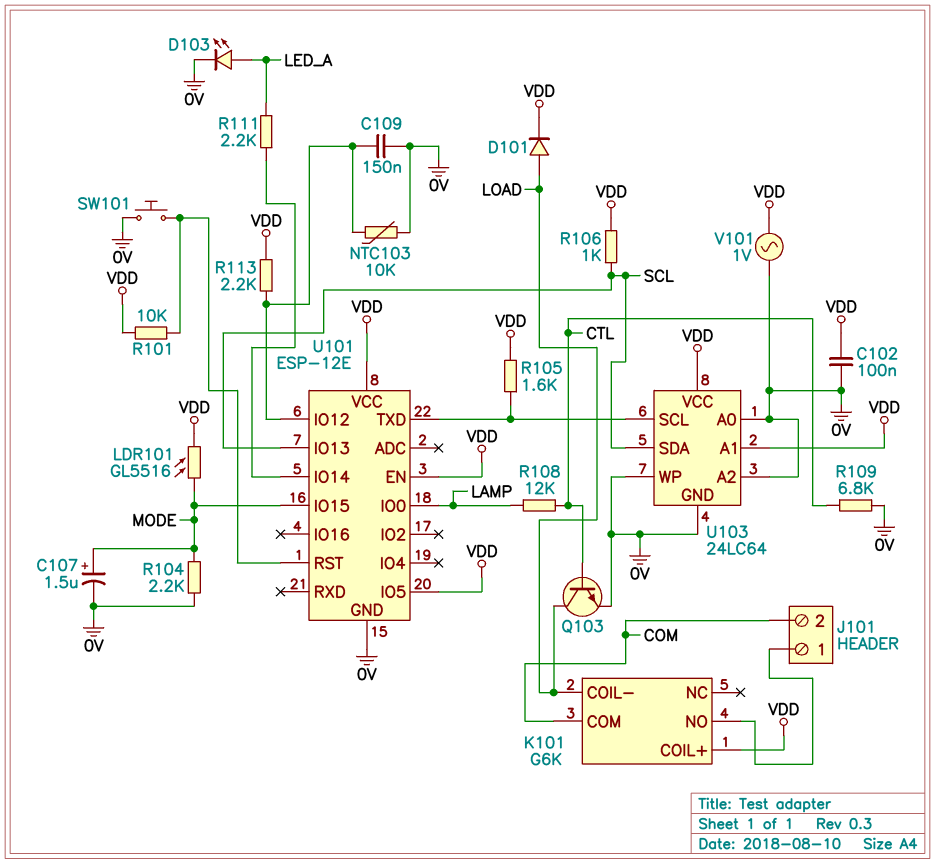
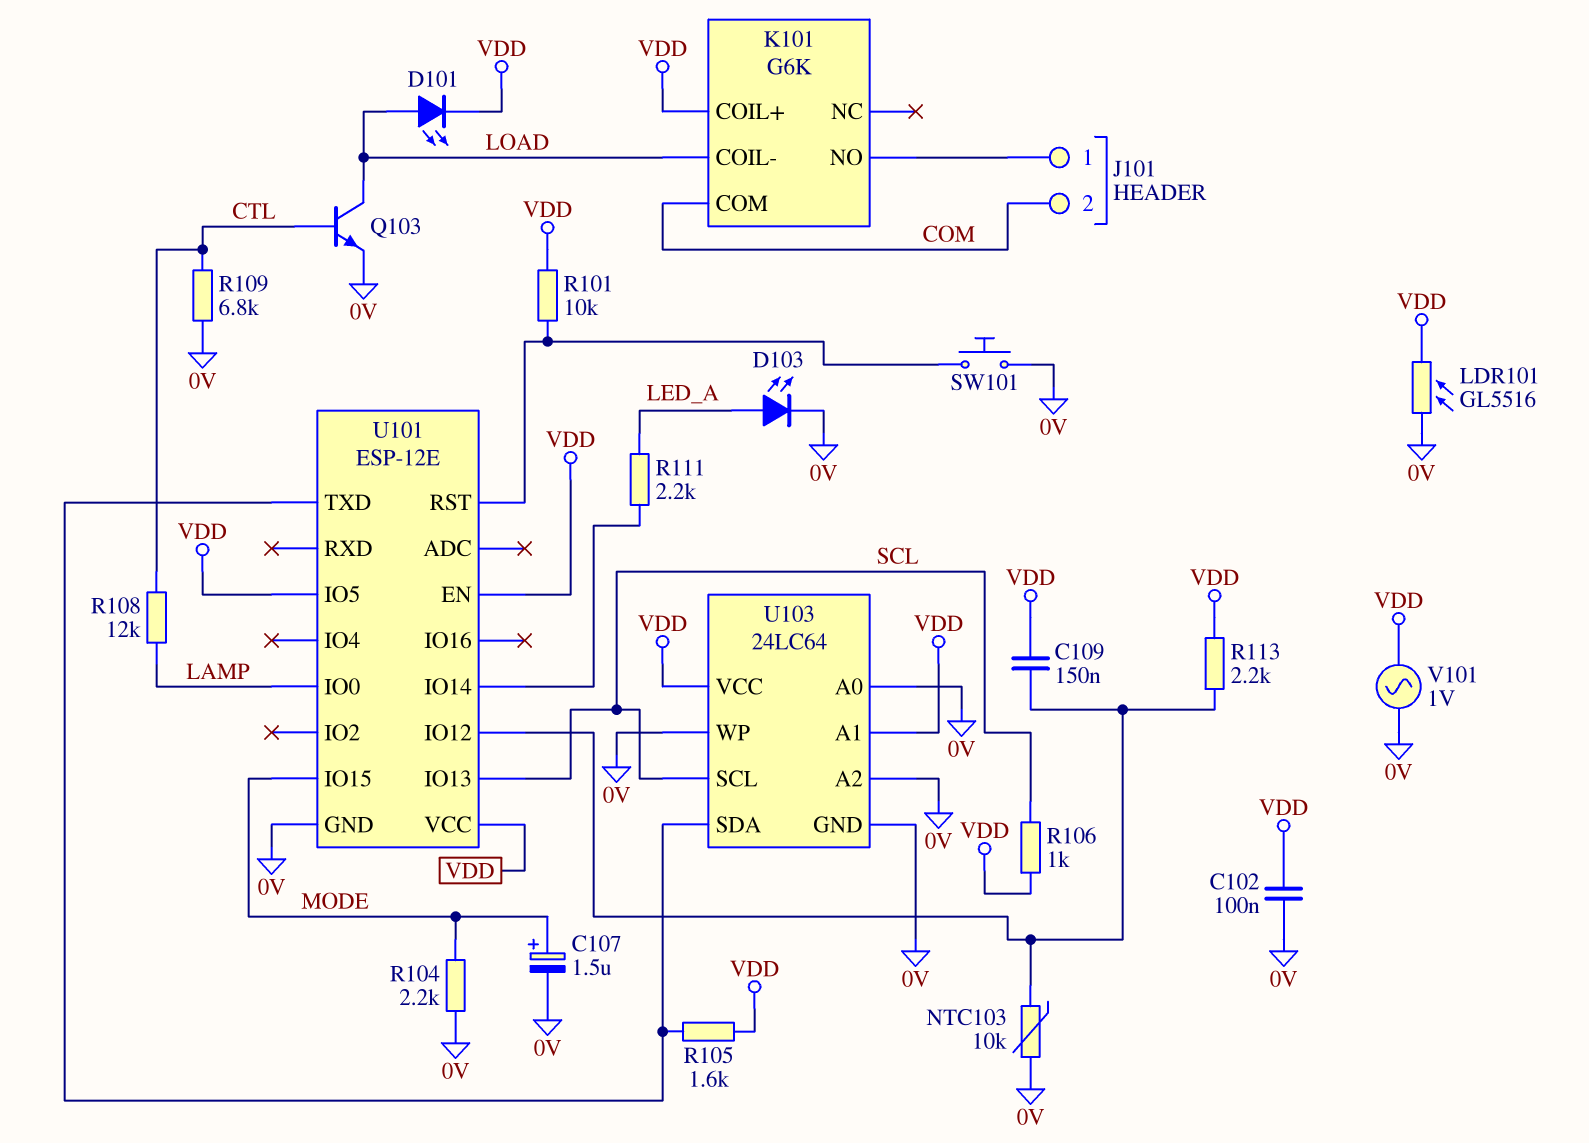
C109: 150nF (0V, U101/IO12) -> 150nF (U101/IO12, VDD)
D101: diode (A LOAD, K VDD) -> LED (A LOAD, K VDD)
LDR101: GL5516 (MODE, VDD) -> GL5516 (0V, VDD)
U103 pin SCL: U101/TXD -> SCL
U103 pin SDA: SCL -> U101/TXD

